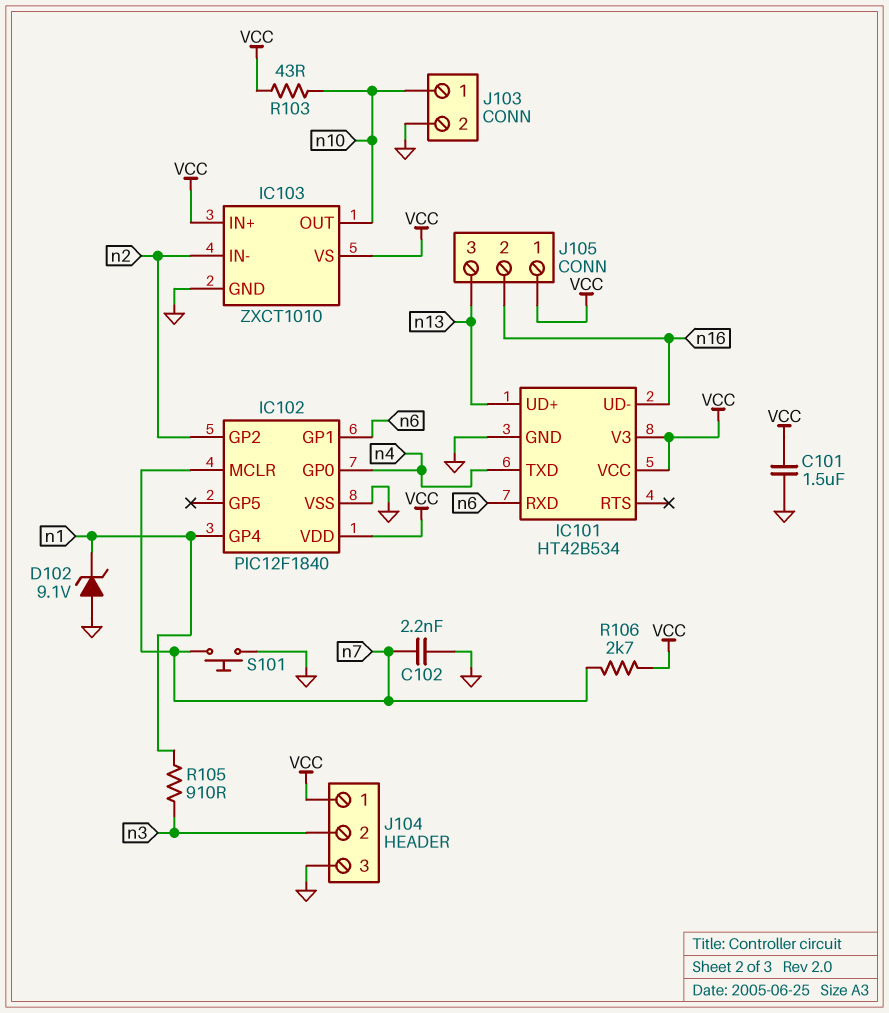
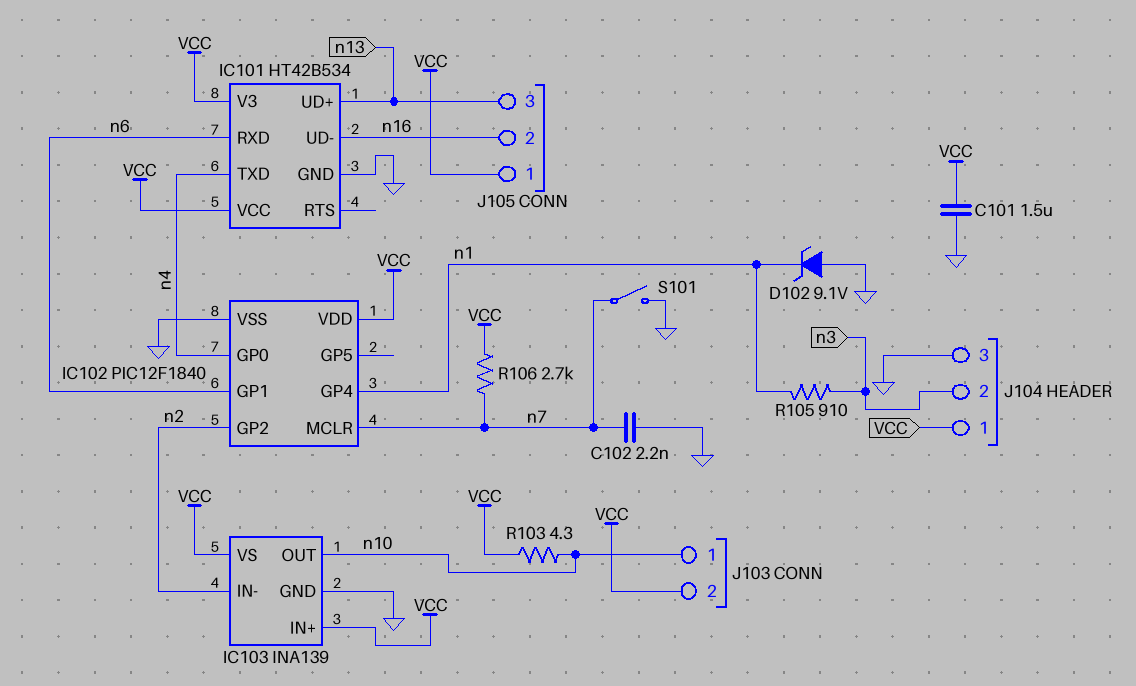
IC103: ZXCT1010 -> INA139
J103 pin 2: GND -> VCC
R103: 43 (VCC, n10) -> 4.3 (VCC, n10)
S101: button (GND, n7) -> switch (GND, n7)

